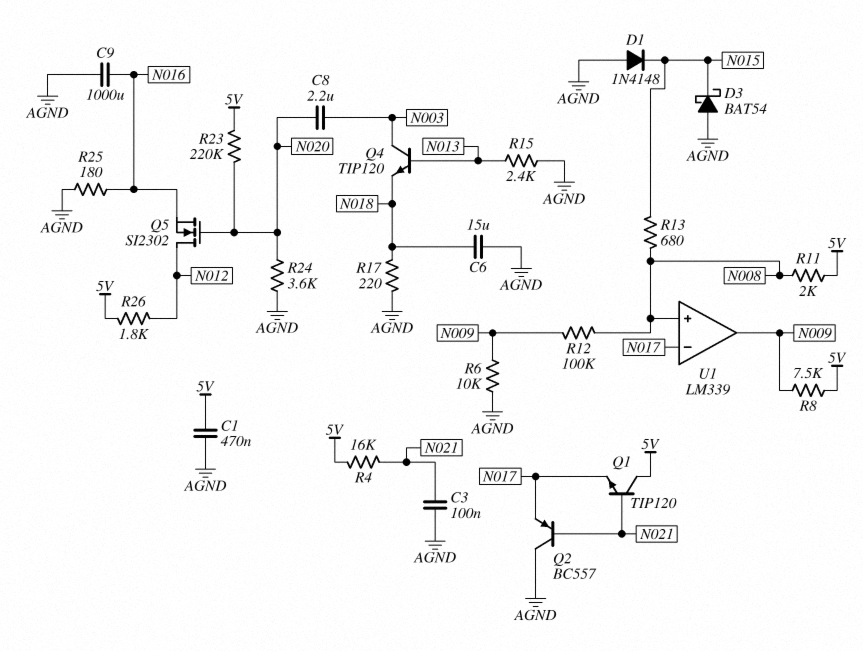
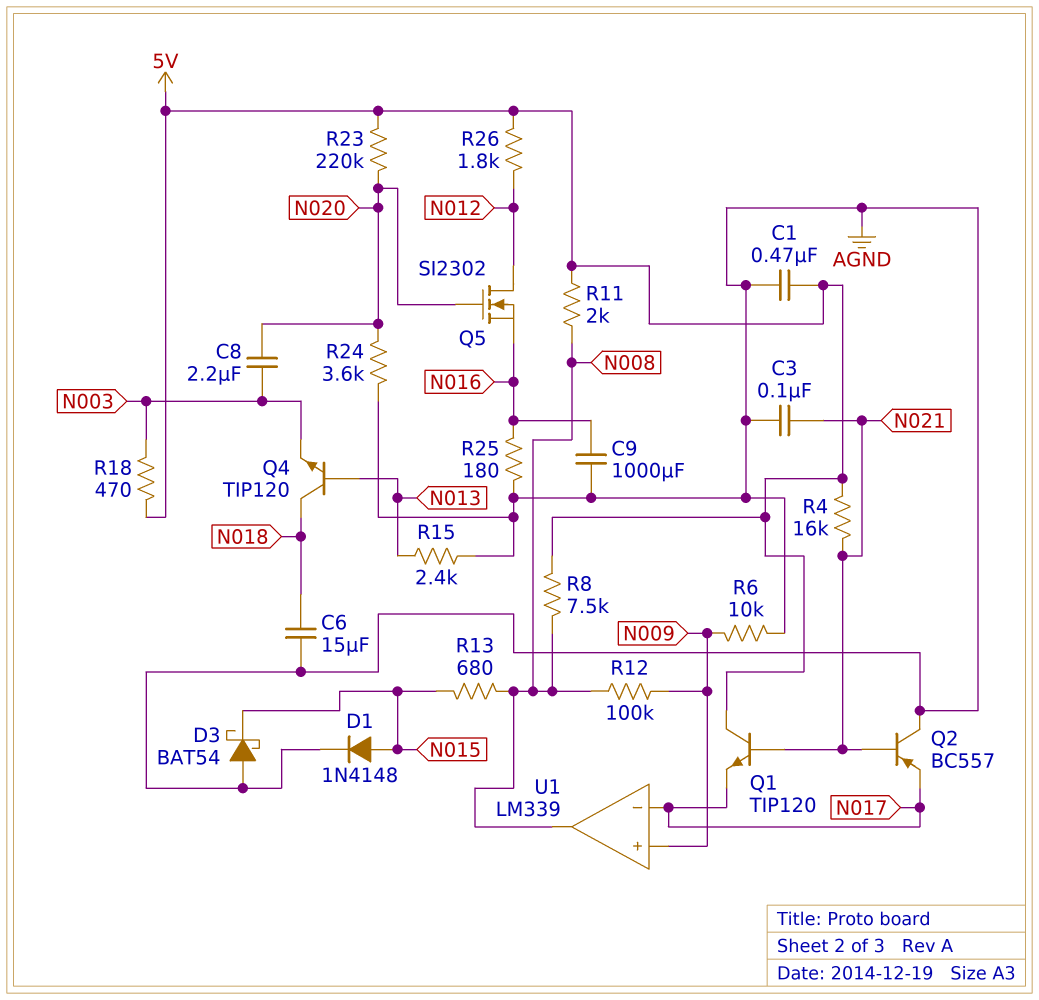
D1: diode 1N4148 (A AGND, K N015) -> diode 1N4148 (A N015, K AGND)
Q4: NPN TIP120 (B N013, C N003, E N018) -> NPN TIP120 (B N013, C N018, E N003)
R8: 7.5k (5V, N009) -> 7.5k (5V, N008)
R17: 220 (AGND, N018) -> none
R18: none -> 470 (5V, N003)
U1 pin in+: N008 -> N009
U1 pin out: N009 -> N008

